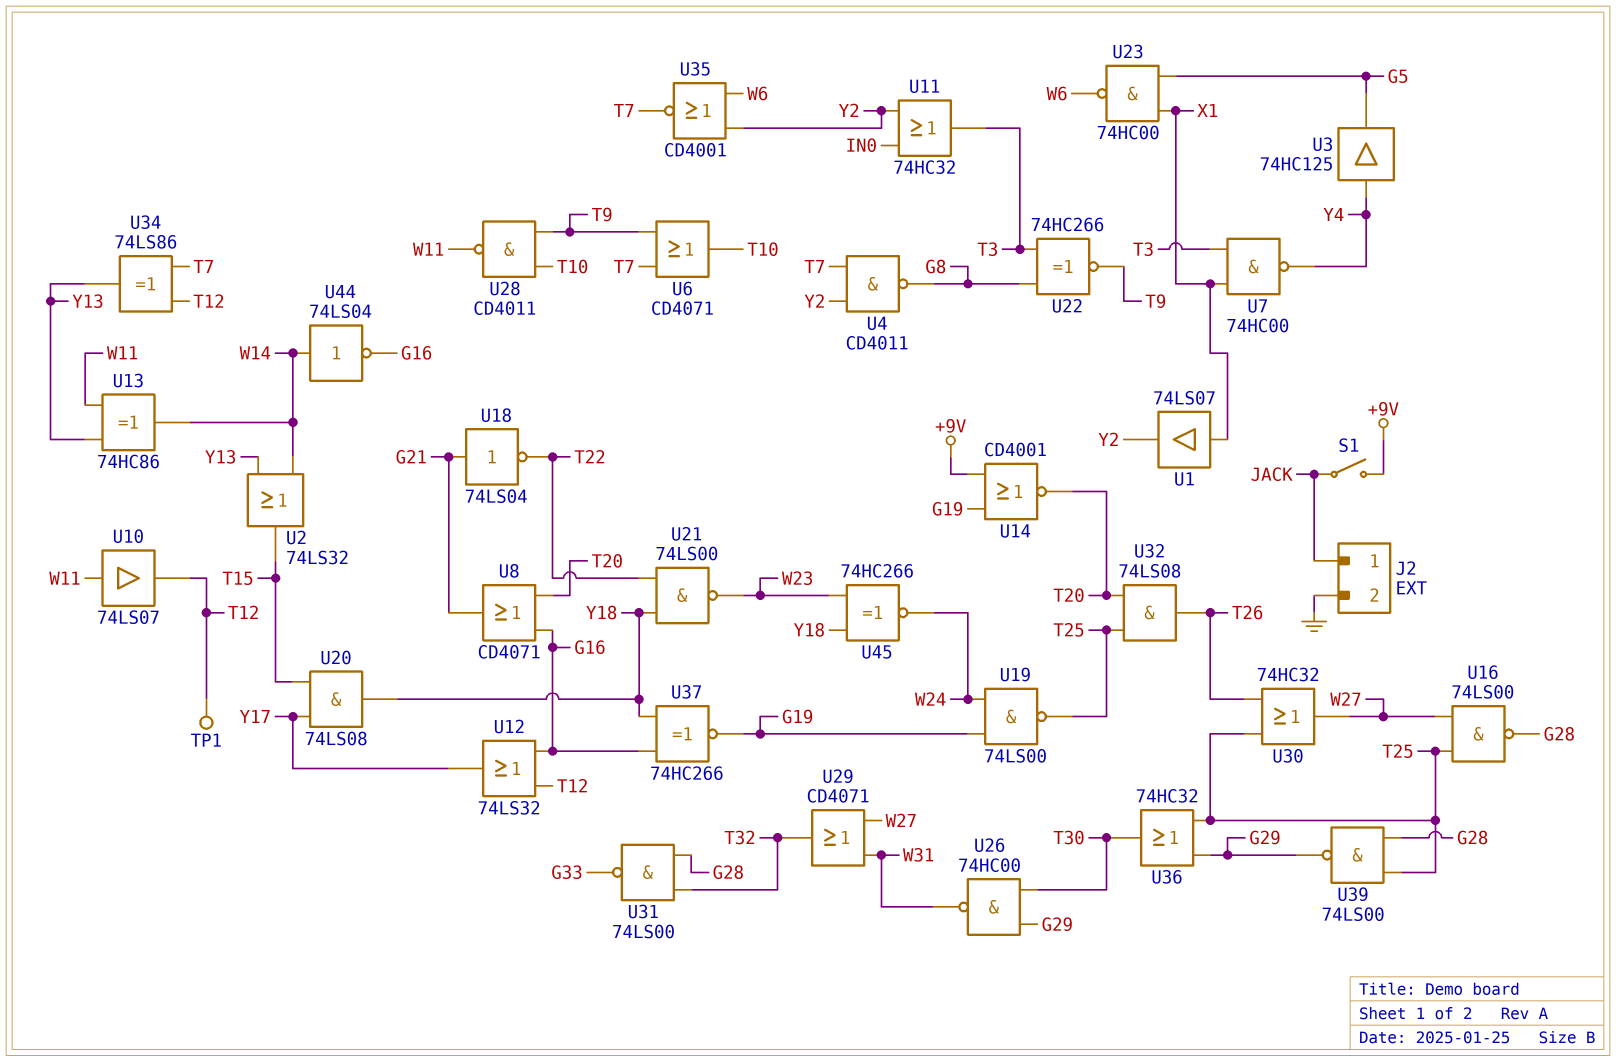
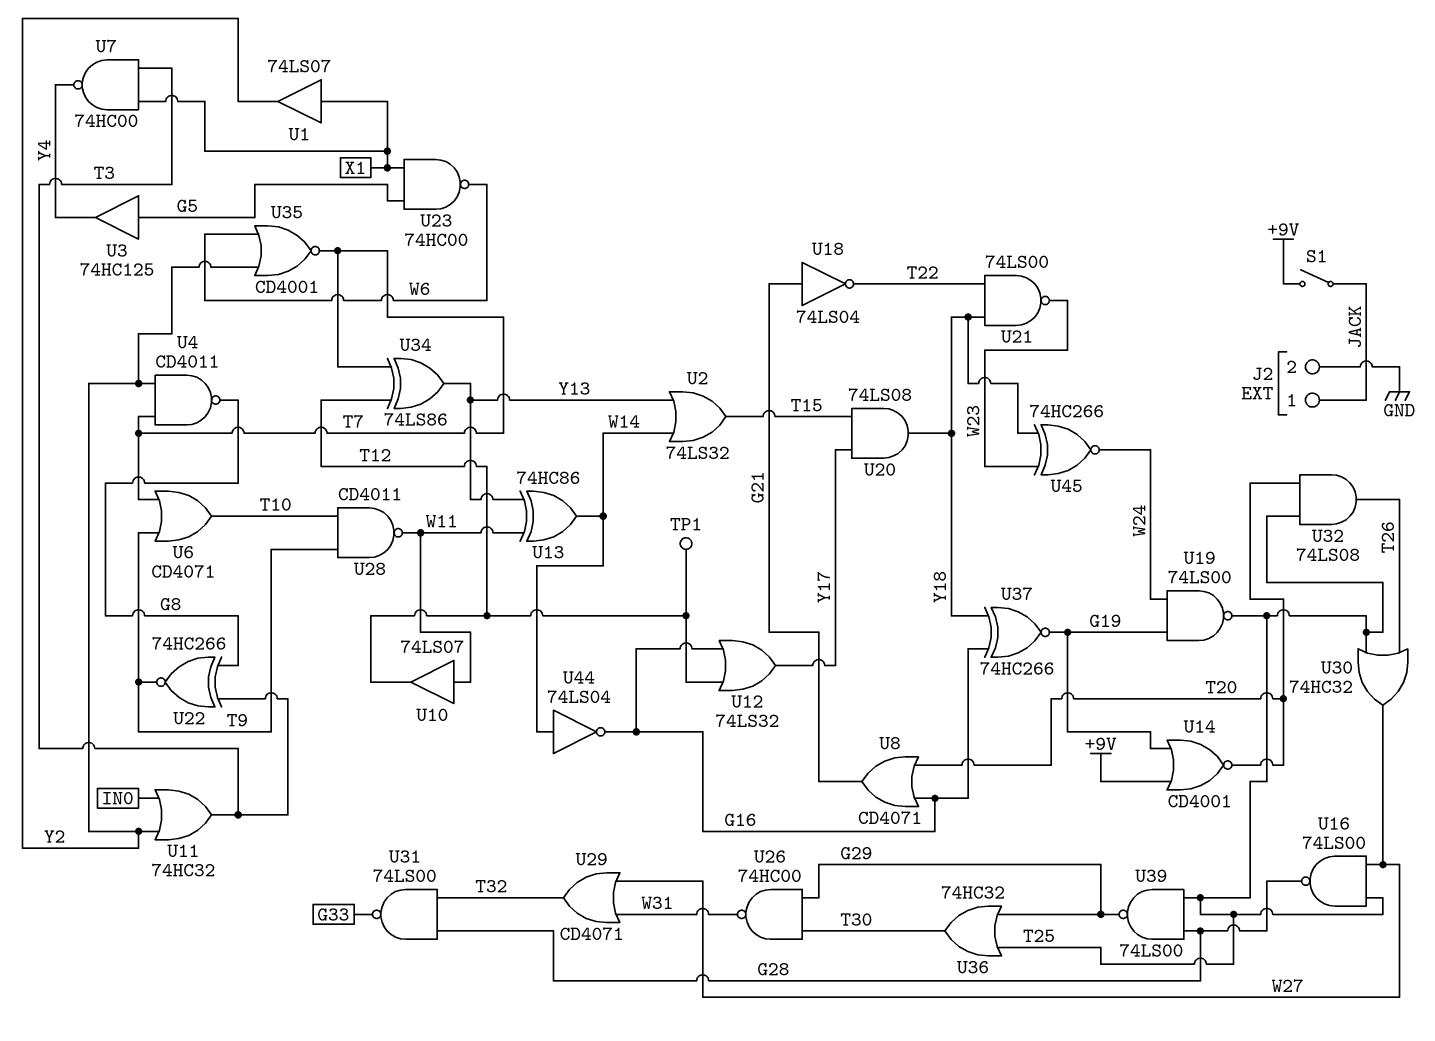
U3: buffer 74HC125 (in Y4, out G5) -> buffer 74HC125 (in G5, out Y4)

